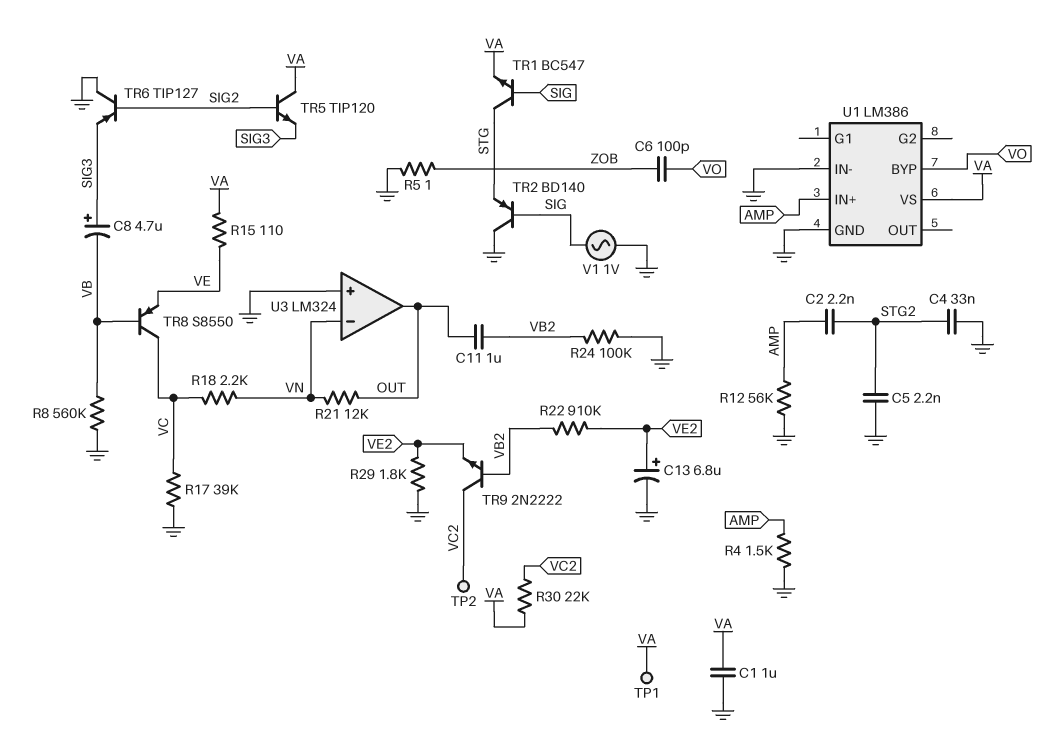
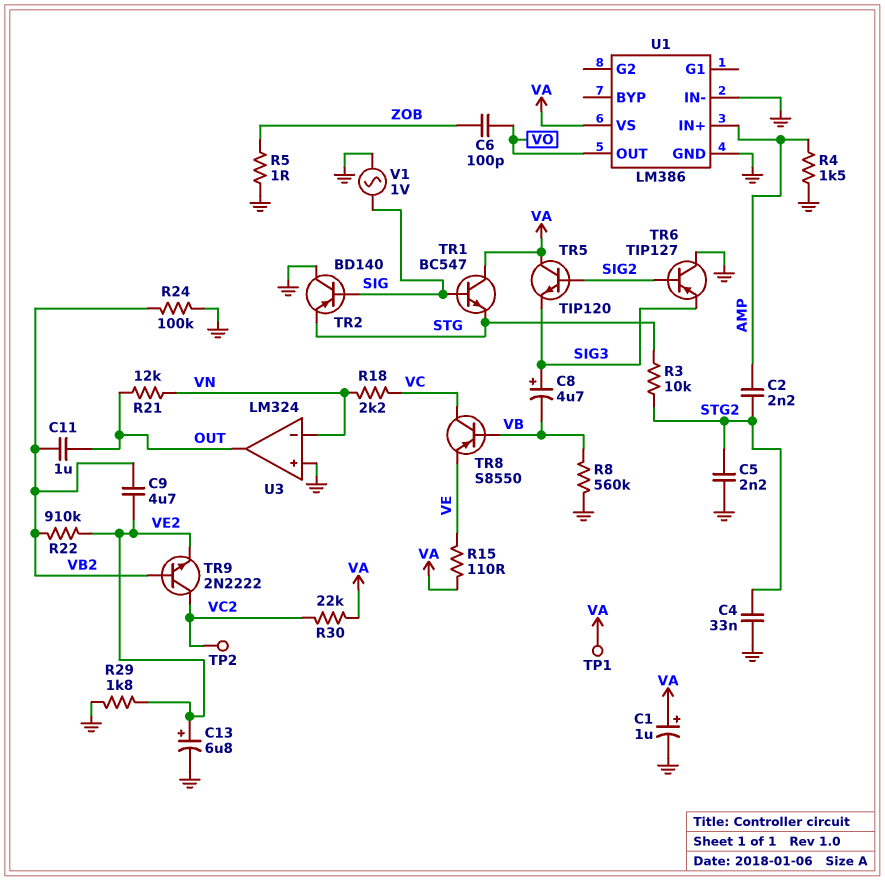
C1: 1uF (GND, VA) -> 1uF (plus VA, minus GND)
C9: none -> 4.7uF (VB2, VE2)
R3: none -> 10k (STG, STG2)
R12: 56k (AMP, GND) -> none
R17: 39k (GND, VC) -> none
TR1: NPN BC547 (B SIG, C STG, E VA) -> NPN BC547 (B SIG, C VA, E STG)
U1 pin BYP: VO -> none
U1 pin OUT: none -> VO

